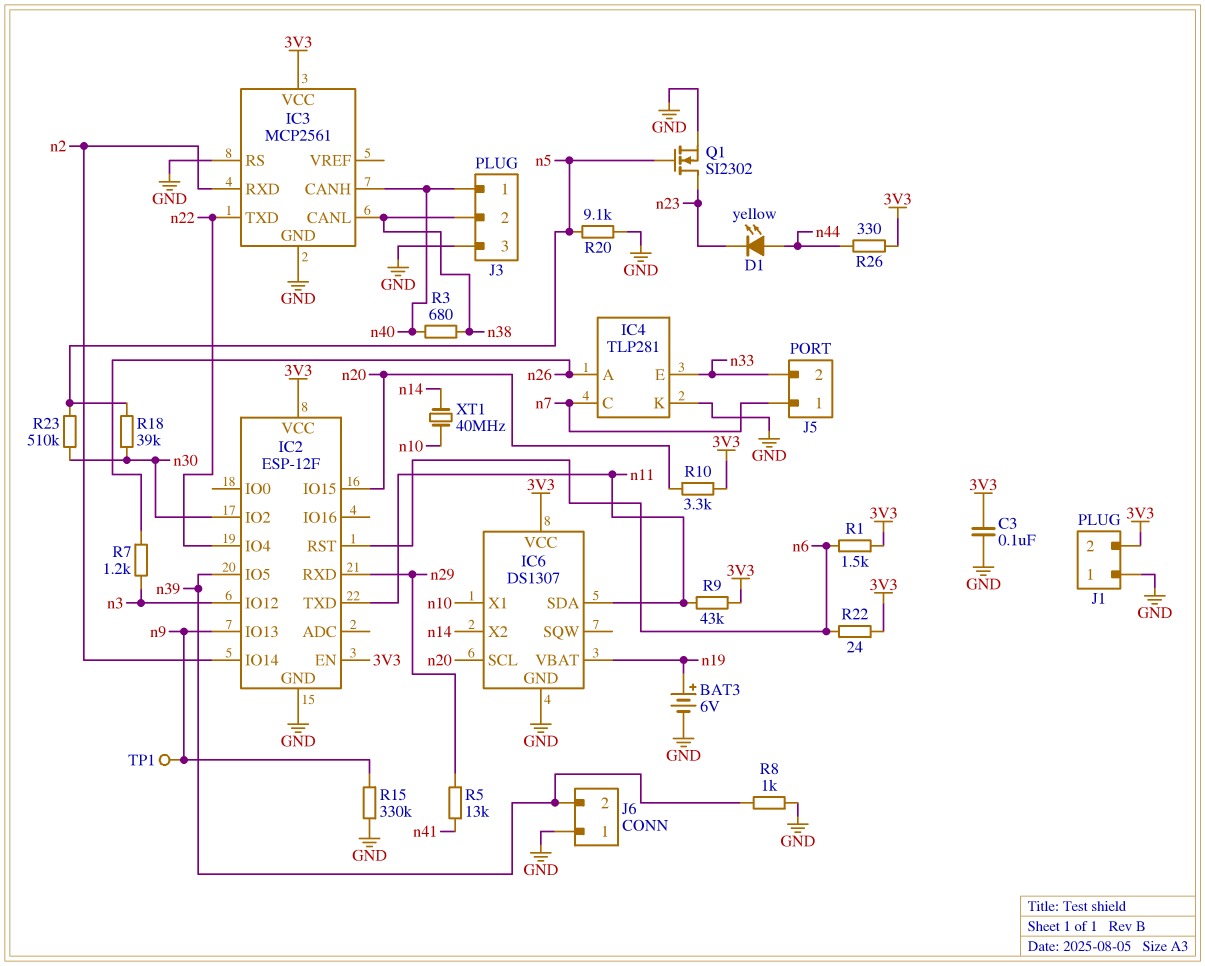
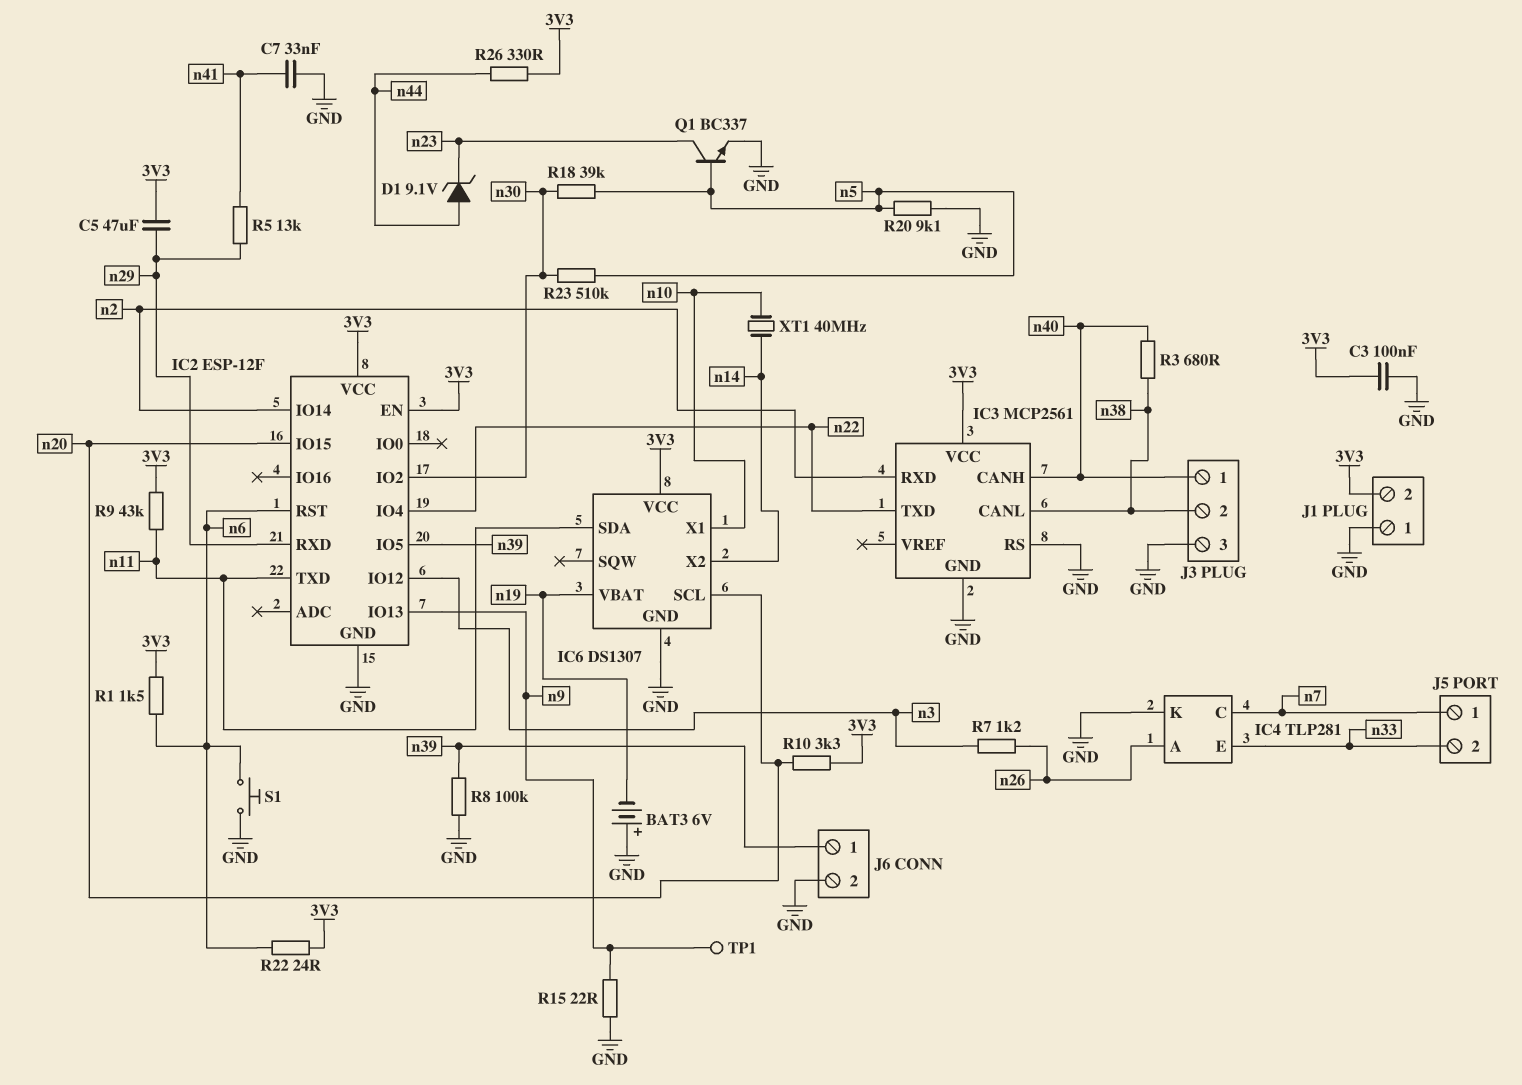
BAT3: 6V (plus n19, minus GND) -> 6V (plus GND, minus n19)
C5: none -> 47uF (3V3, n29)
C7: none -> 33nF (GND, n41)
D1: LED yellow (A n44, K n23) -> zener 9.1V (A n44, K n23)
J6 pin 1: GND -> n39
J6 pin 2: n39 -> GND
Q1: NMOS SI2302 (G n5, D n23, S GND) -> NPN BC337 (B n5, C n23, E GND)
R8: 1k (GND, n39) -> 100k (GND, n39)
R15: 330k (GND, n9) -> 22 (GND, n9)
S1: none -> button (GND, n6)

